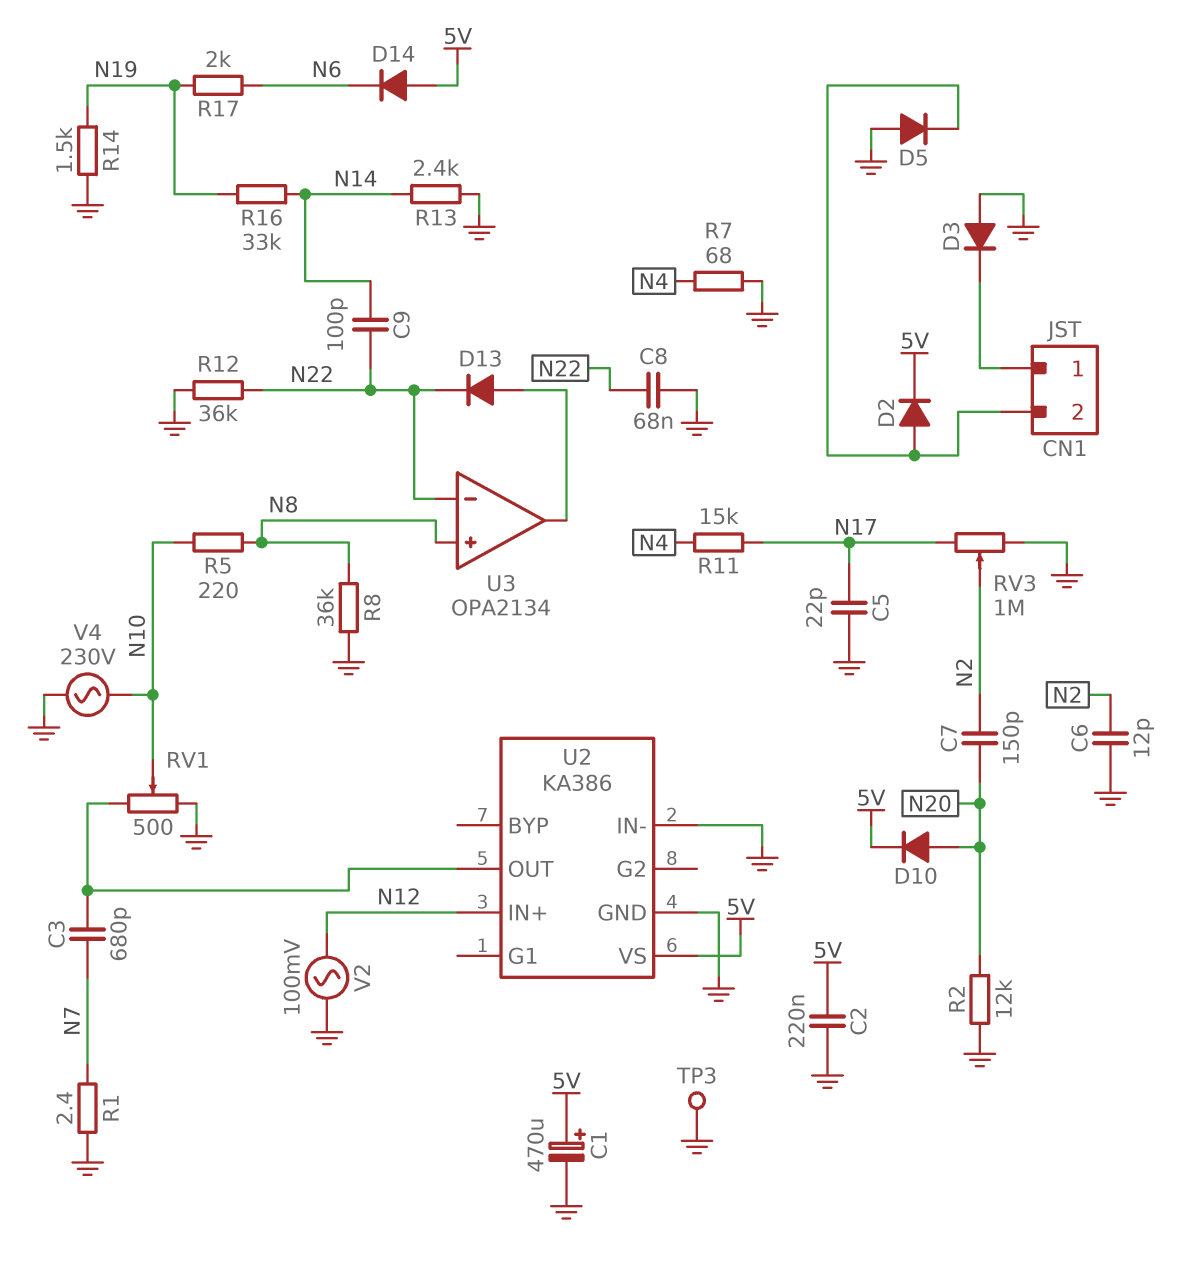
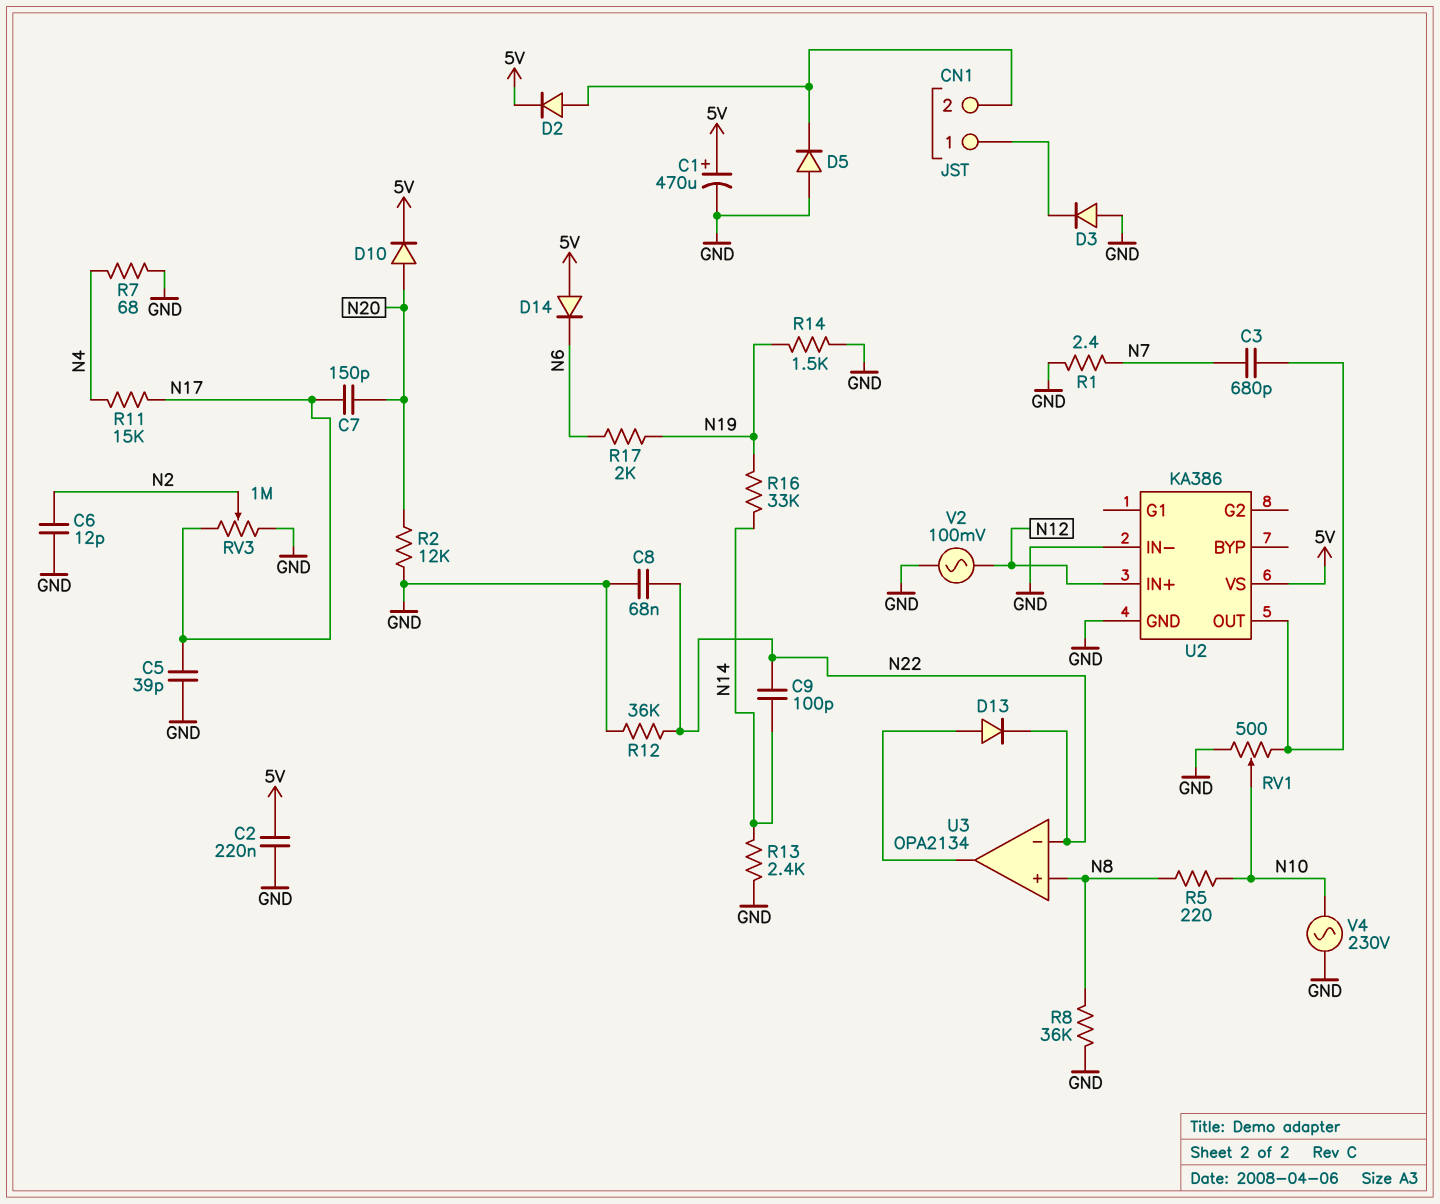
C5: 22pF (GND, N17) -> 39pF (GND, N17)
C7: 150pF (N2, N20) -> 150pF (N17, N20)
TP3: test point (GND) -> none

